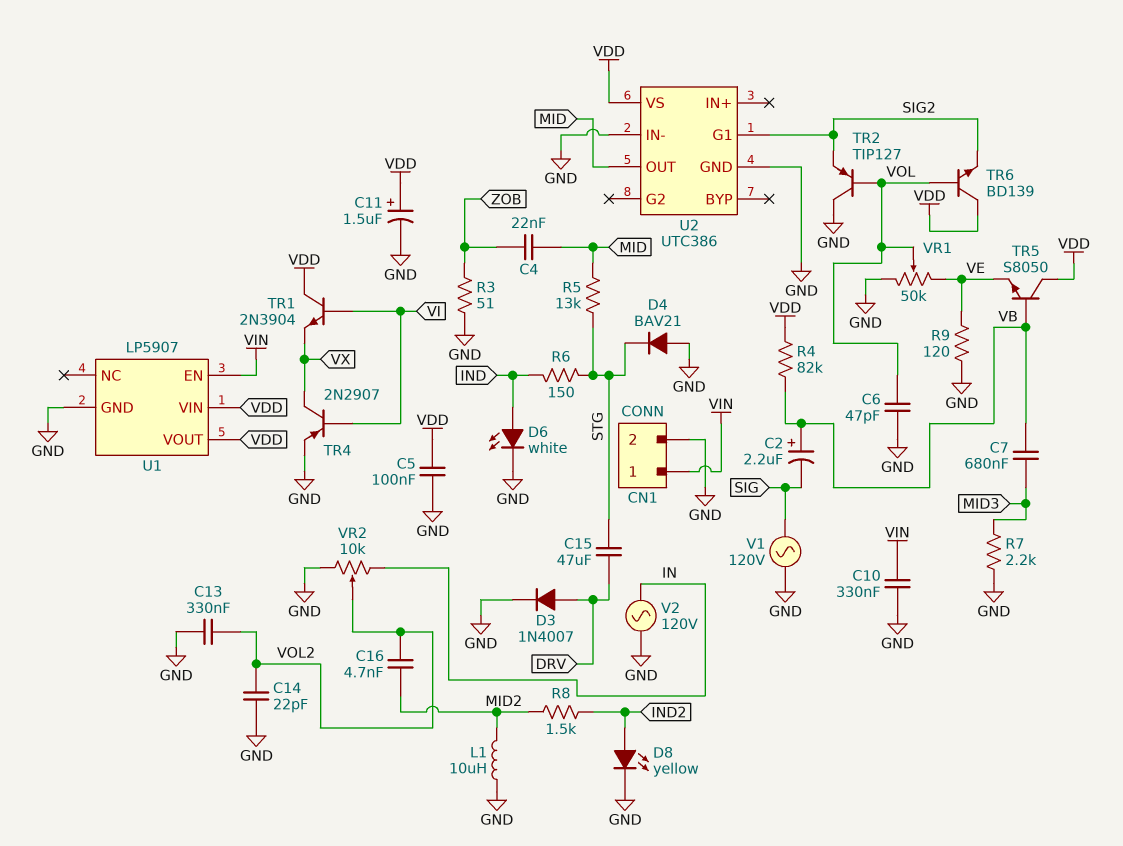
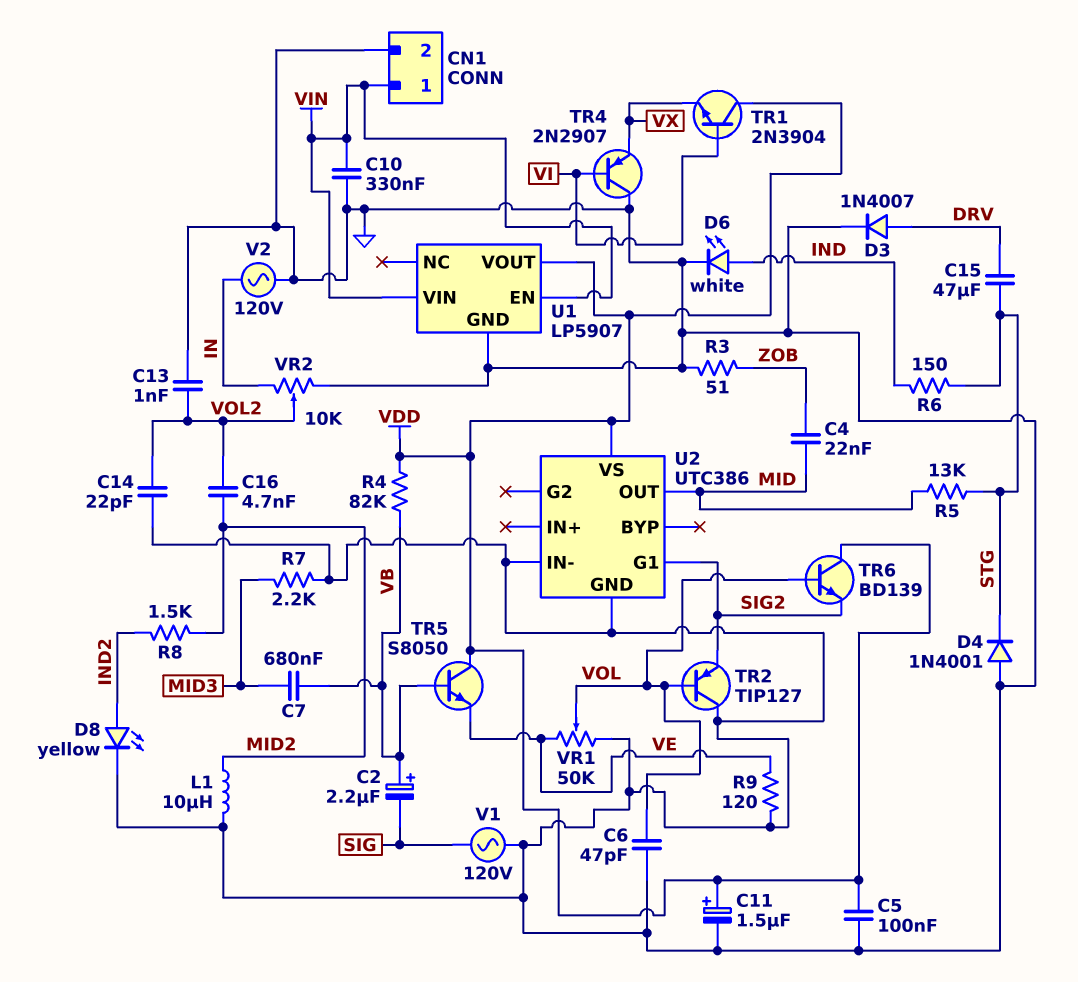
C13: 330nF (GND, VOL2) -> 1nF (GND, VOL2)
D4: diode BAV21 (A GND, K STG) -> diode 1N4001 (A GND, K STG)
TR4: PNP 2N2907 (B VI, C VX, E GND) -> PNP 2N2907 (B VI, C GND, E VX)
U1 pin VIN: VDD -> VIN

